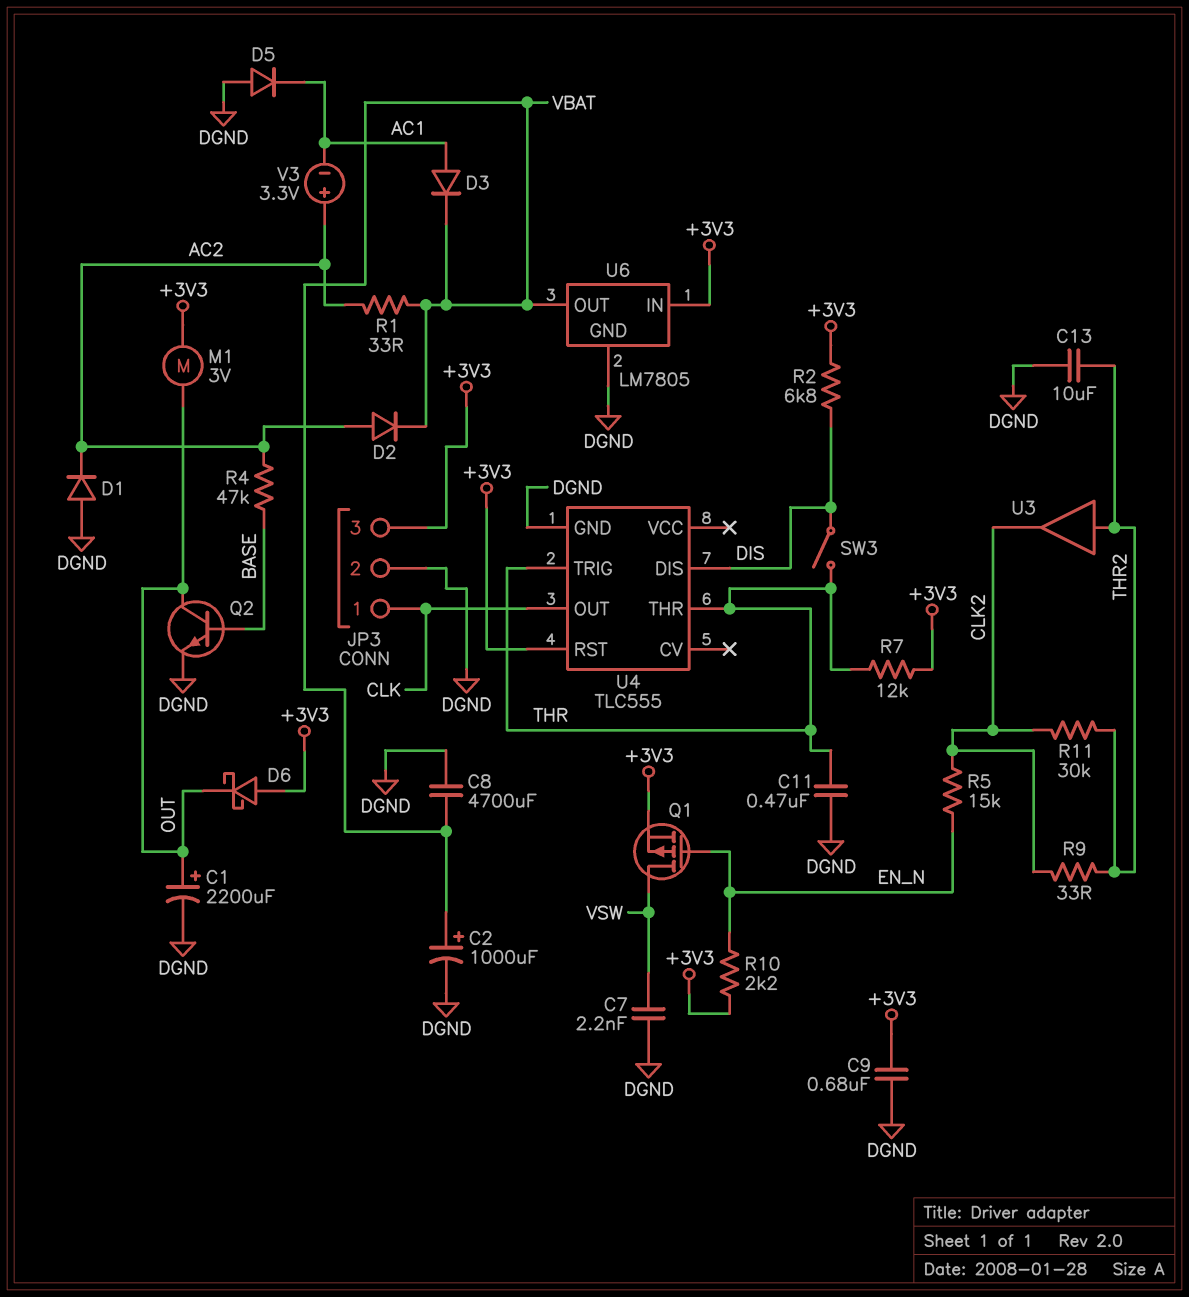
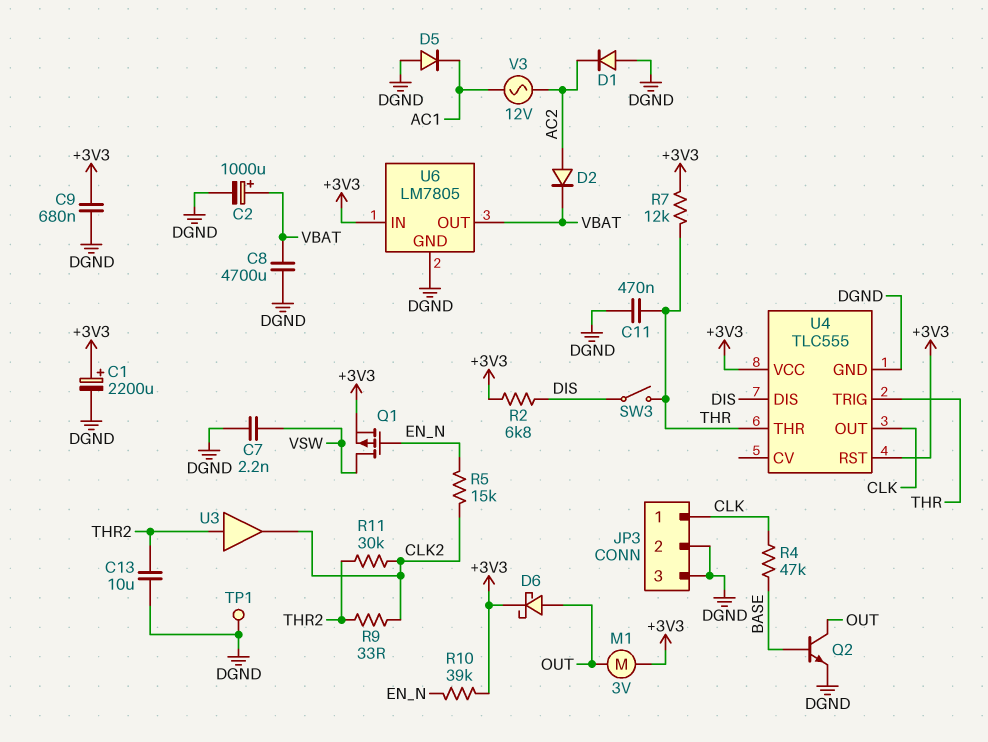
C1: 2200uF (plus OUT, minus DGND) -> 2200uF (plus +3V3, minus DGND)
D3: diode (A AC1, K VBAT) -> none
D6: schottky (A +3V3, K OUT) -> schottky (A OUT, K +3V3)
JP3 pin 3: +3V3 -> DGND
R1: 33 (AC2, VBAT) -> none
R4: 47k (AC2, BASE) -> 47k (BASE, CLK)
R10: 2.2k (+3V3, EN_N) -> 39k (+3V3, EN_N)
TP1: none -> test point (DGND)
U4 pin VCC: none -> +3V3
V3: 3.3V (plus AC2, minus AC1) -> AC 12V (AC1, AC2)

